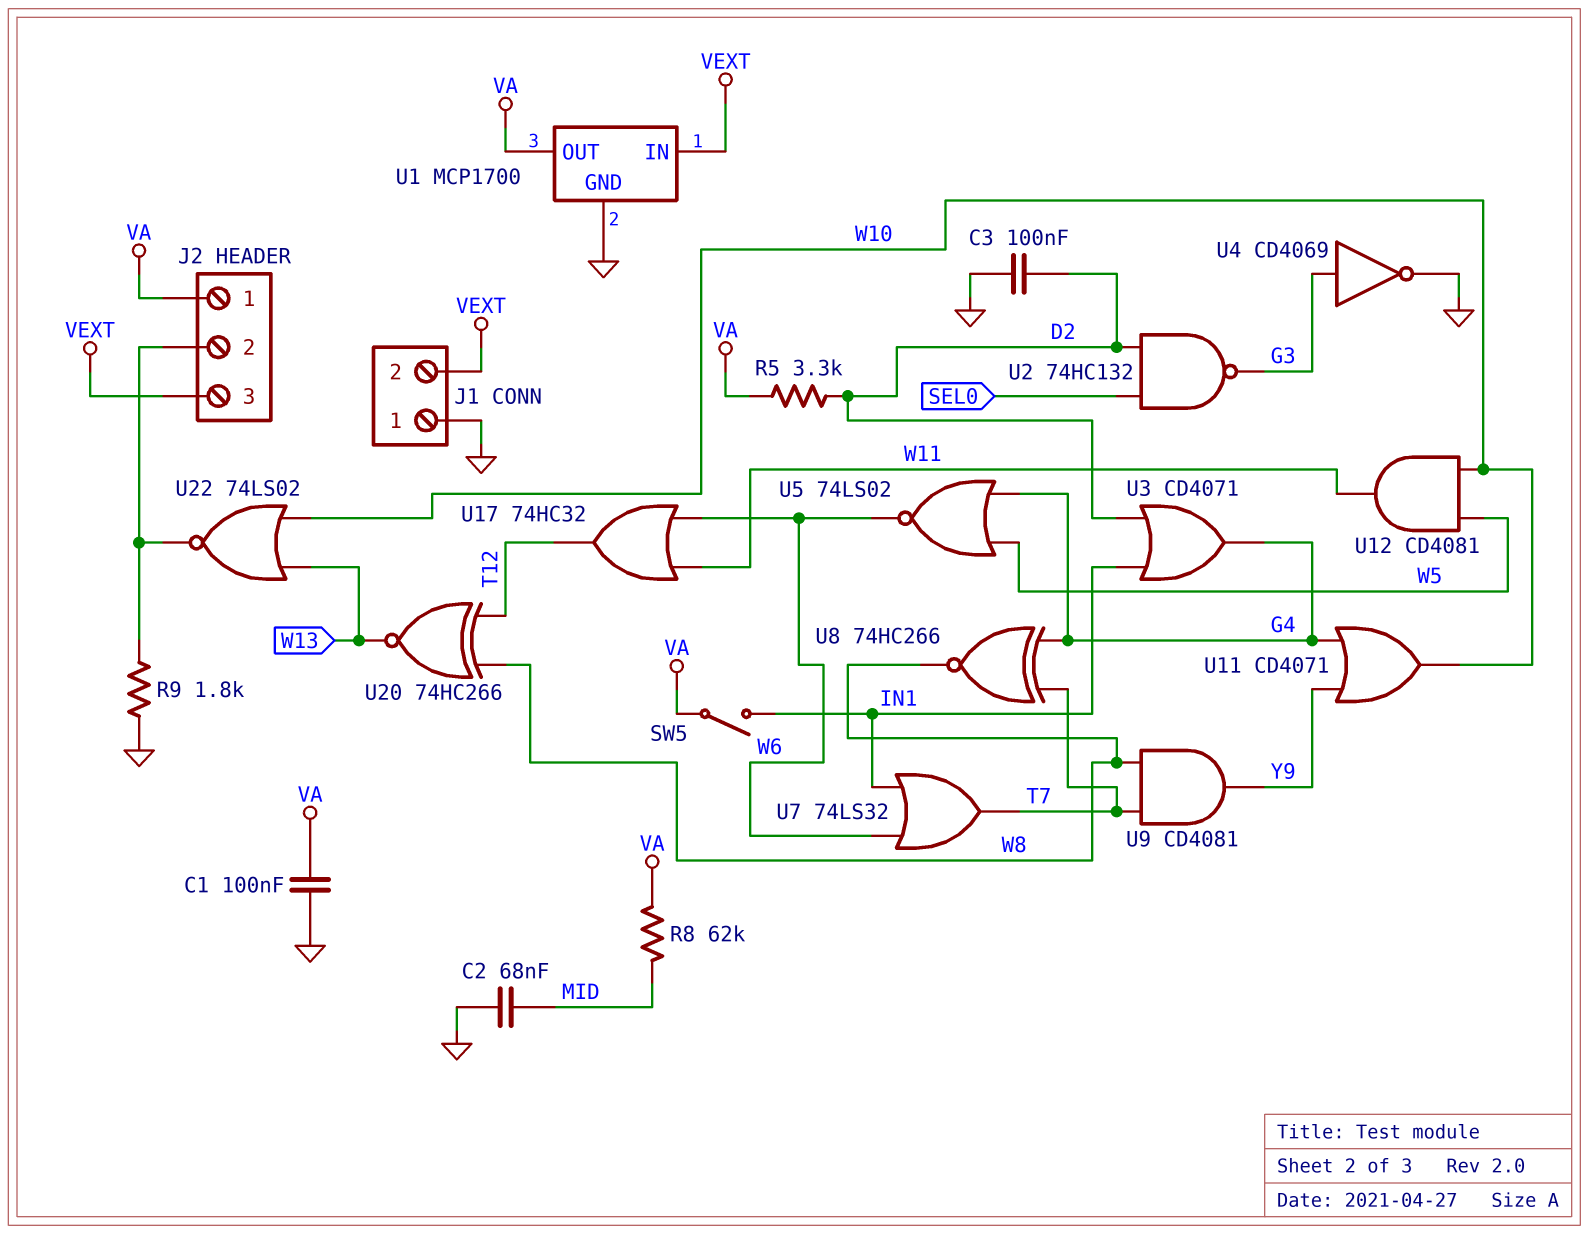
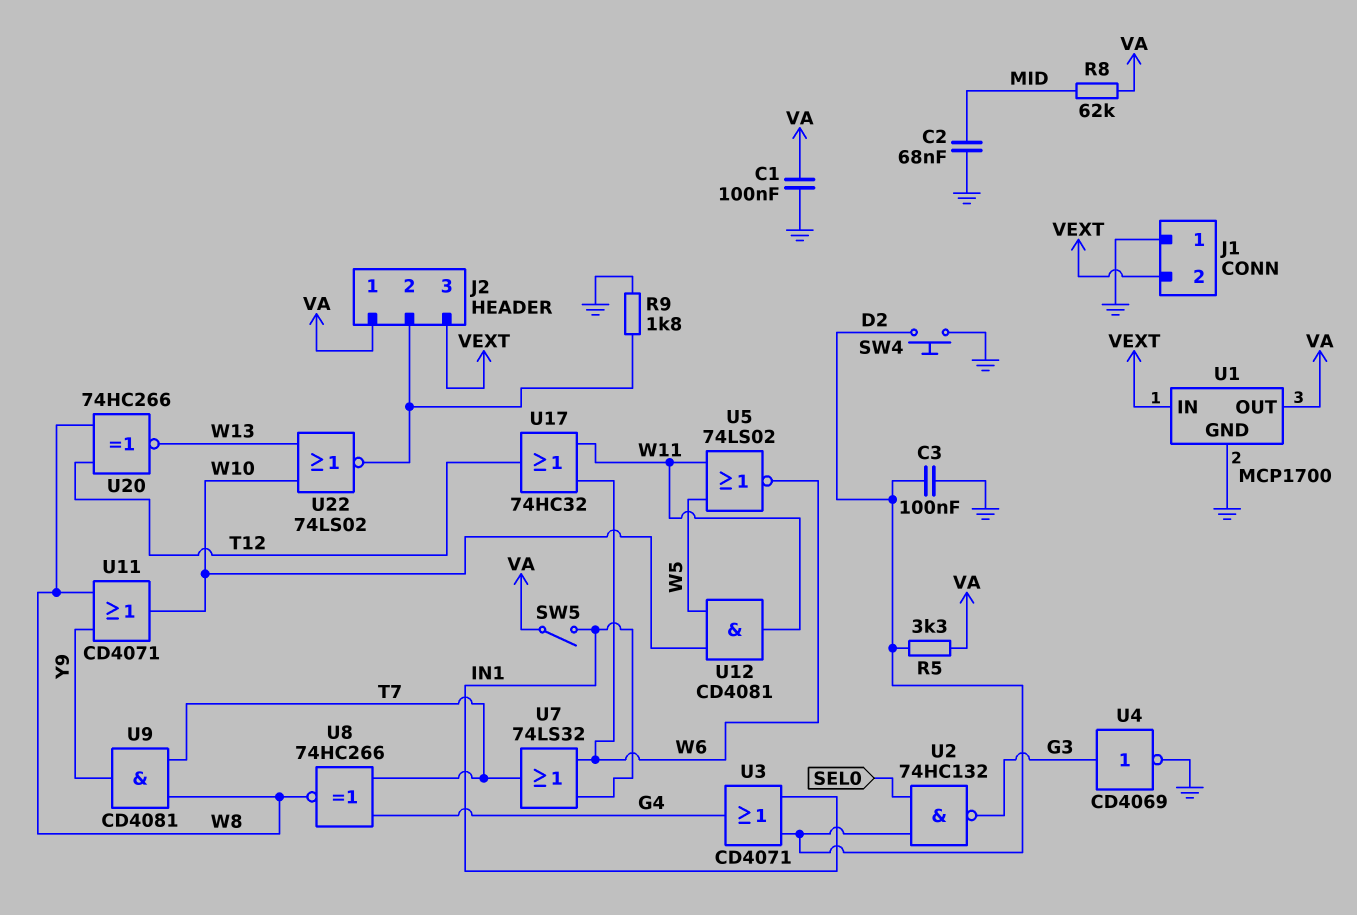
SW4: none -> button (D2, GND)
U5: NOR 74LS02 (in G4, in W5, out W6) -> NOR 74LS02 (in W5, in W11, out W6)
U11: OR CD4071 (in G4, in Y9, out W10) -> OR CD4071 (in W8, in Y9, out W10)

